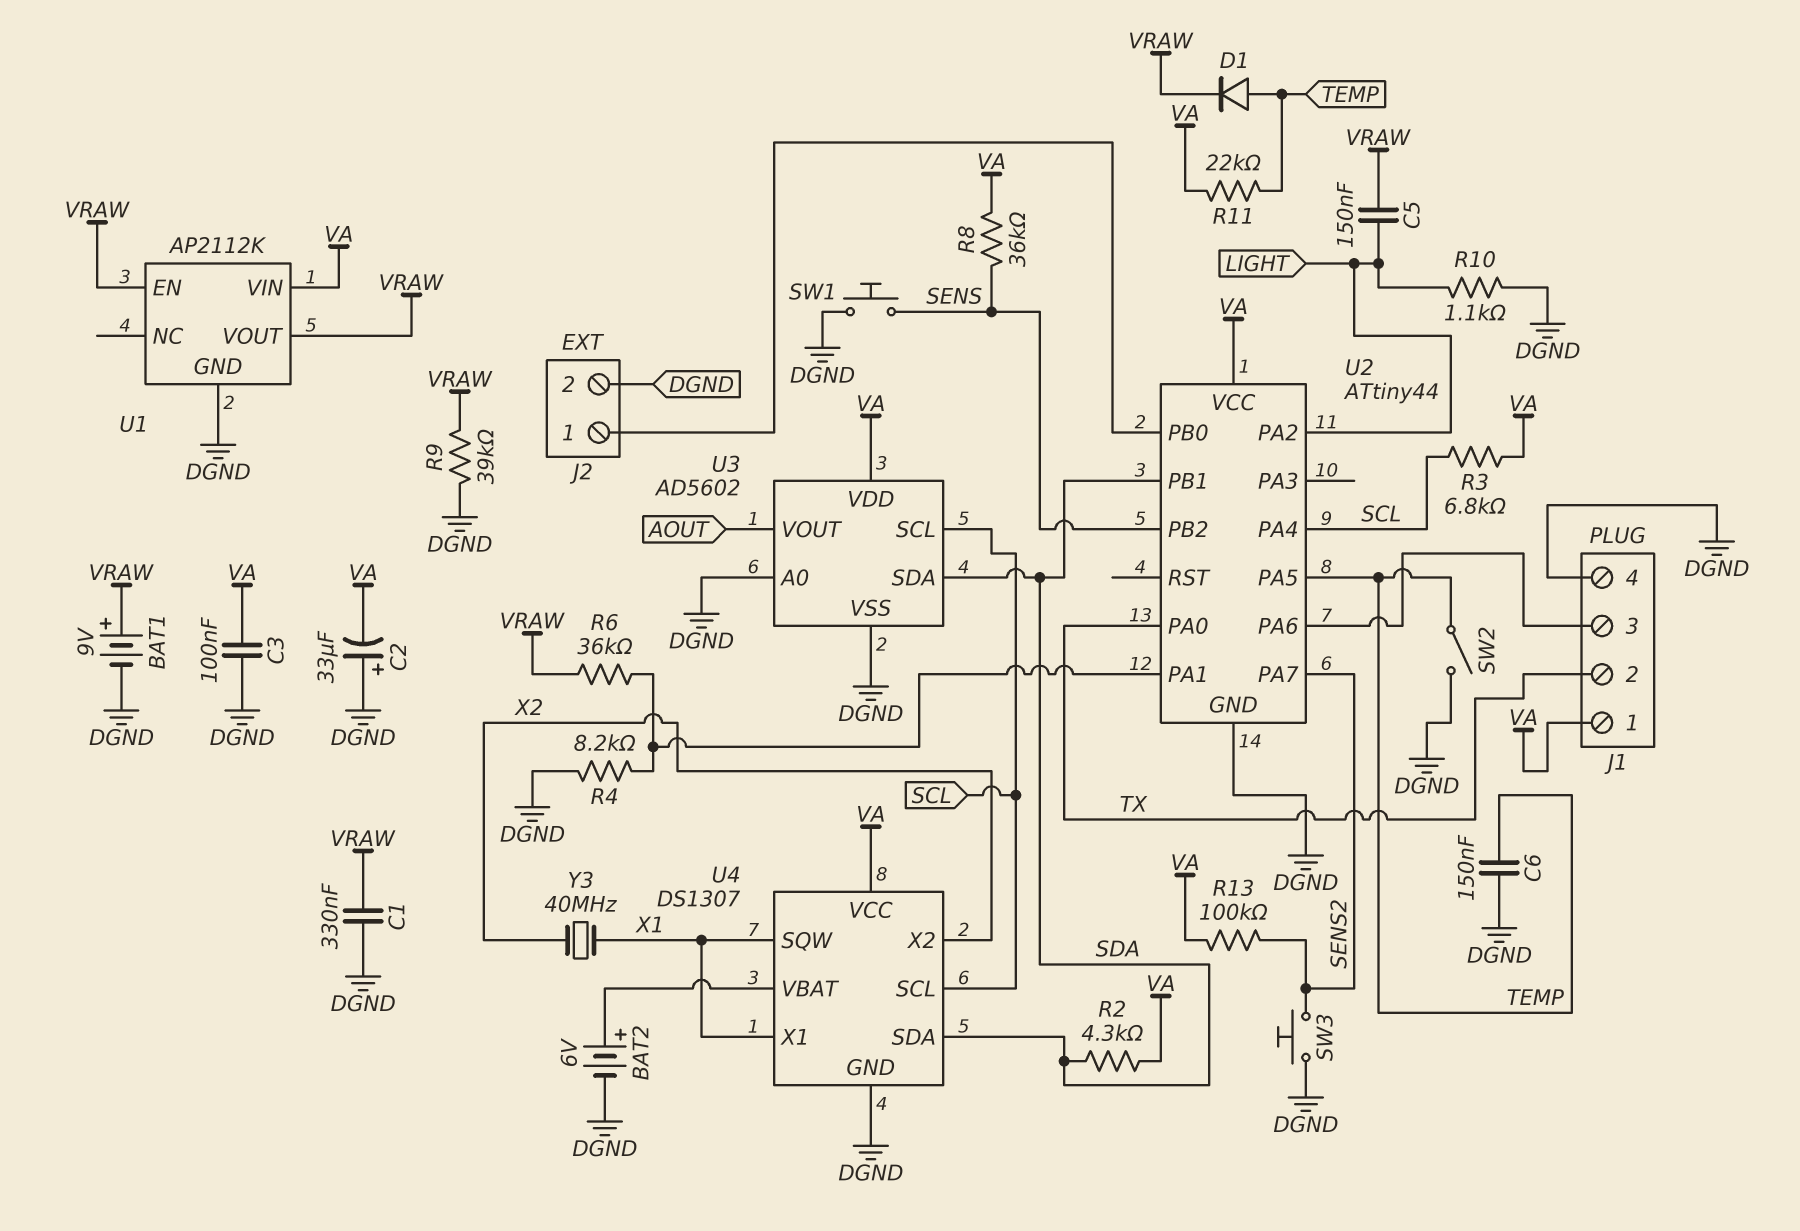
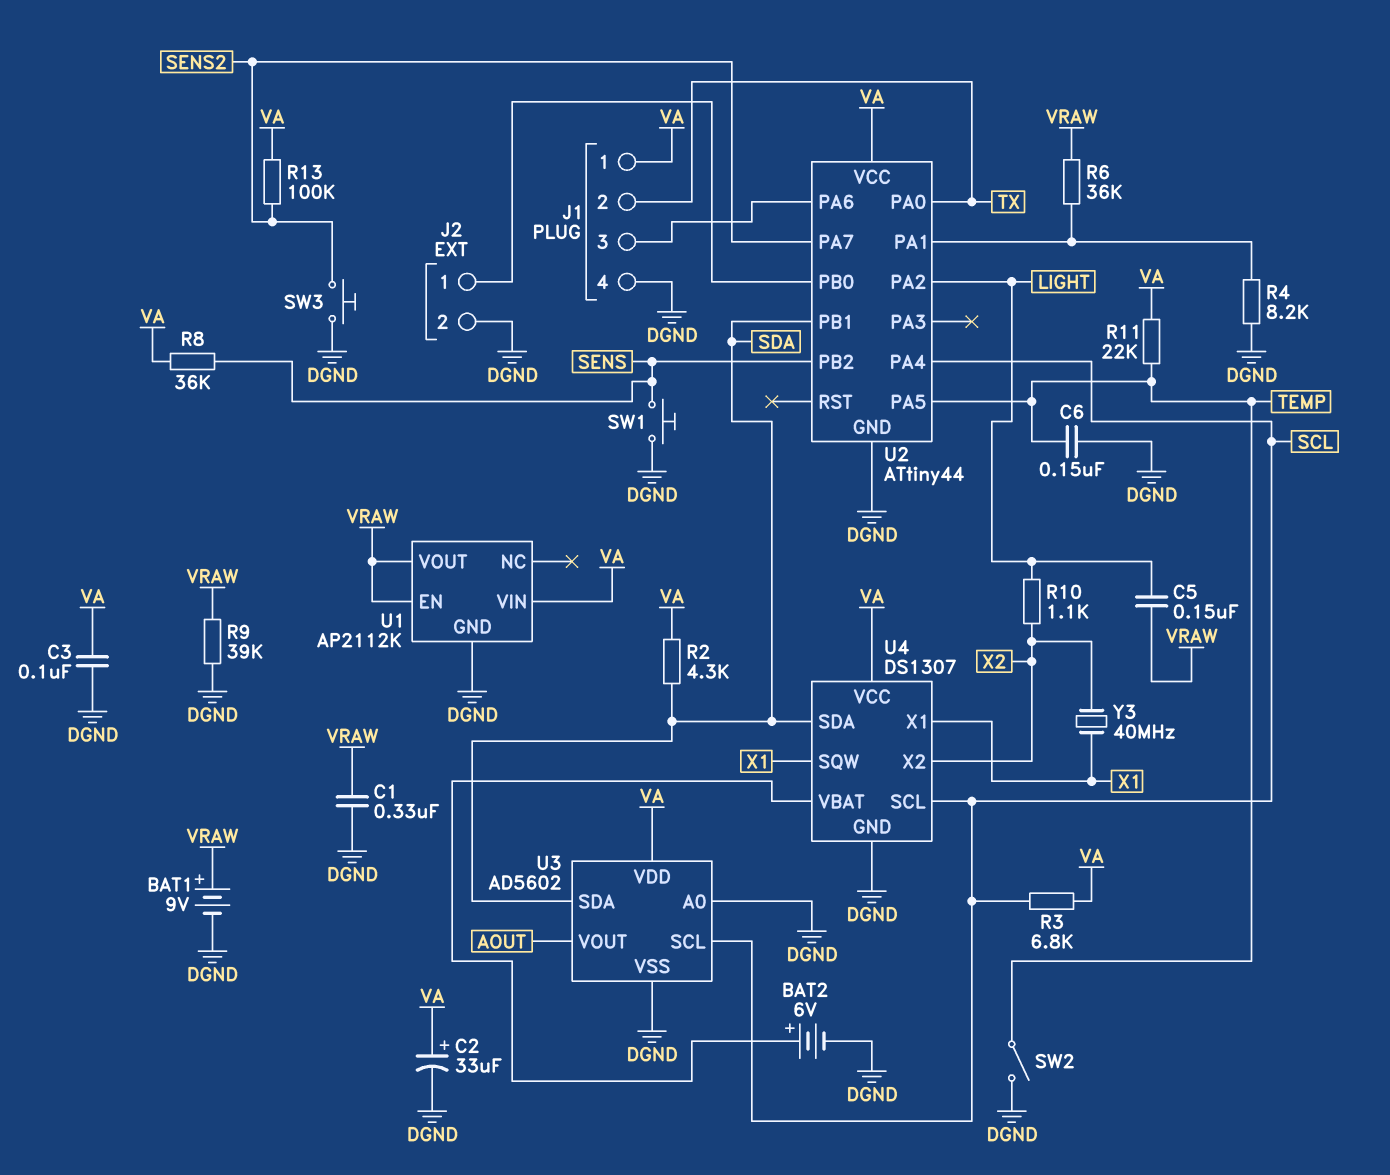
C2: 33uF (plus DGND, minus VA) -> 33uF (plus VA, minus DGND)
D1: diode (A TEMP, K VRAW) -> none
R10: 1.1k (DGND, LIGHT) -> 1.1k (LIGHT, X2)

